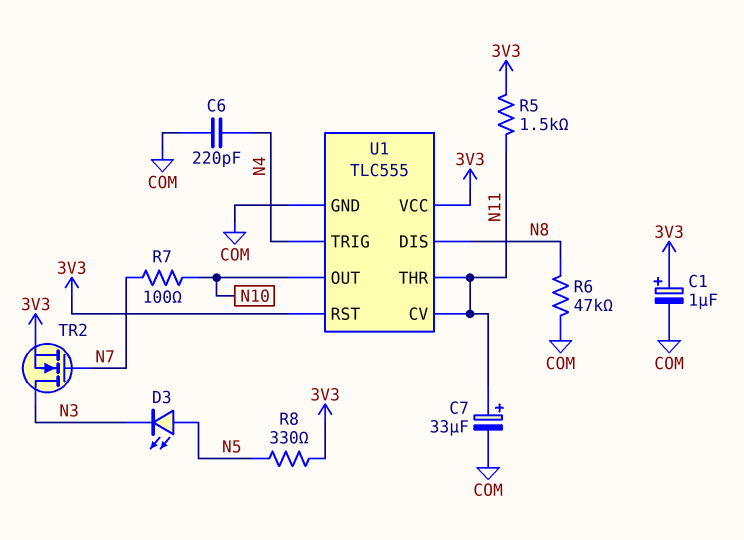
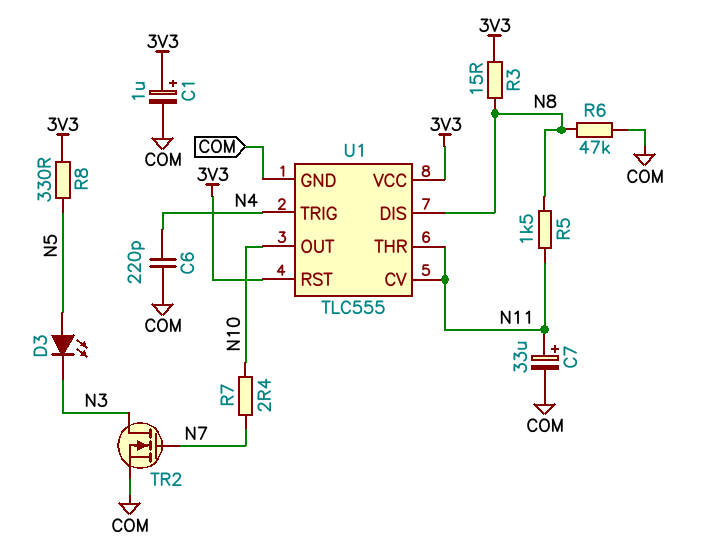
R3: none -> 15 (3V3, N8)
R5: 1.5k (3V3, N11) -> 1.5k (N8, N11)
R7: 100 (N7, N10) -> 2.4 (N7, N10)
TR2: NMOS (G N7, D N3, S 3V3) -> NMOS (G N7, D N3, S COM)

